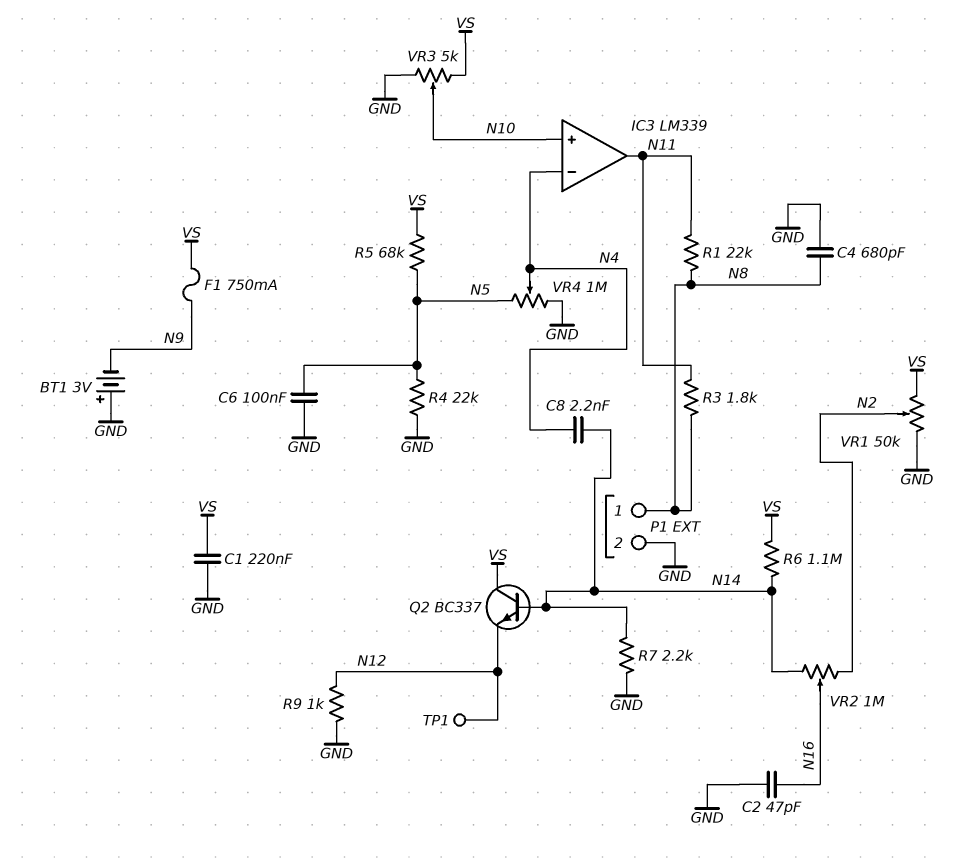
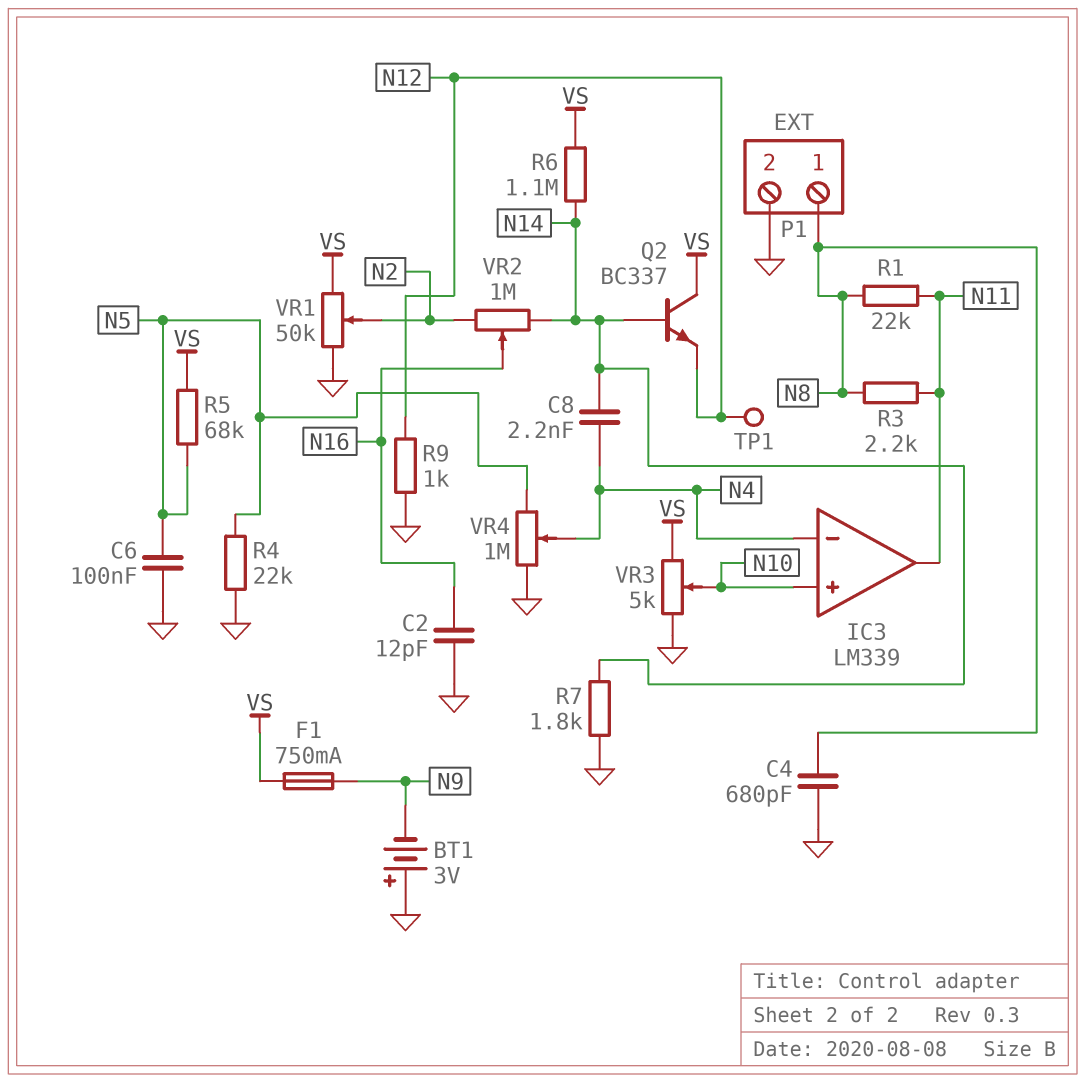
C1: 220nF (GND, VS) -> none
C2: 47pF (GND, N16) -> 12pF (GND, N16)
R3: 1.8k (N8, N11) -> 2.2k (N8, N11)
R7: 2.2k (GND, N14) -> 1.8k (GND, N14)

